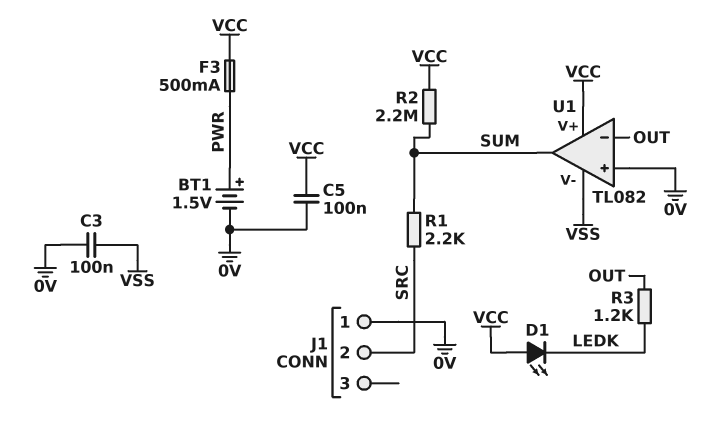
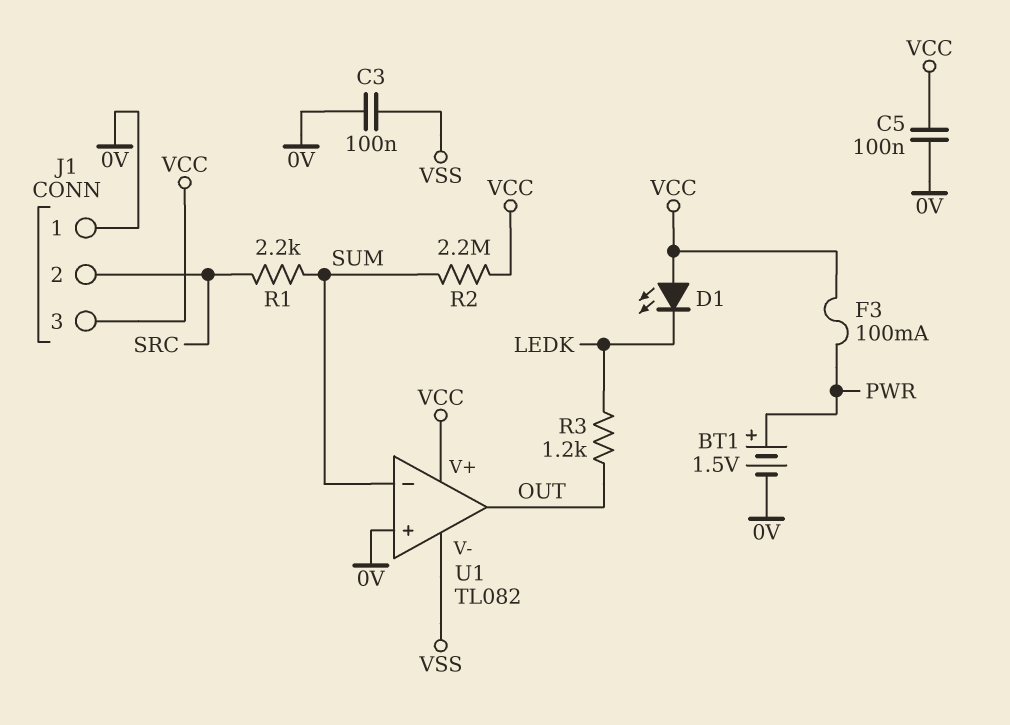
F3: 500mA (PWR, VCC) -> 100mA (PWR, VCC)
J1 pin 3: none -> VCC
U1 pin in-: OUT -> SUM
U1 pin out: SUM -> OUT

